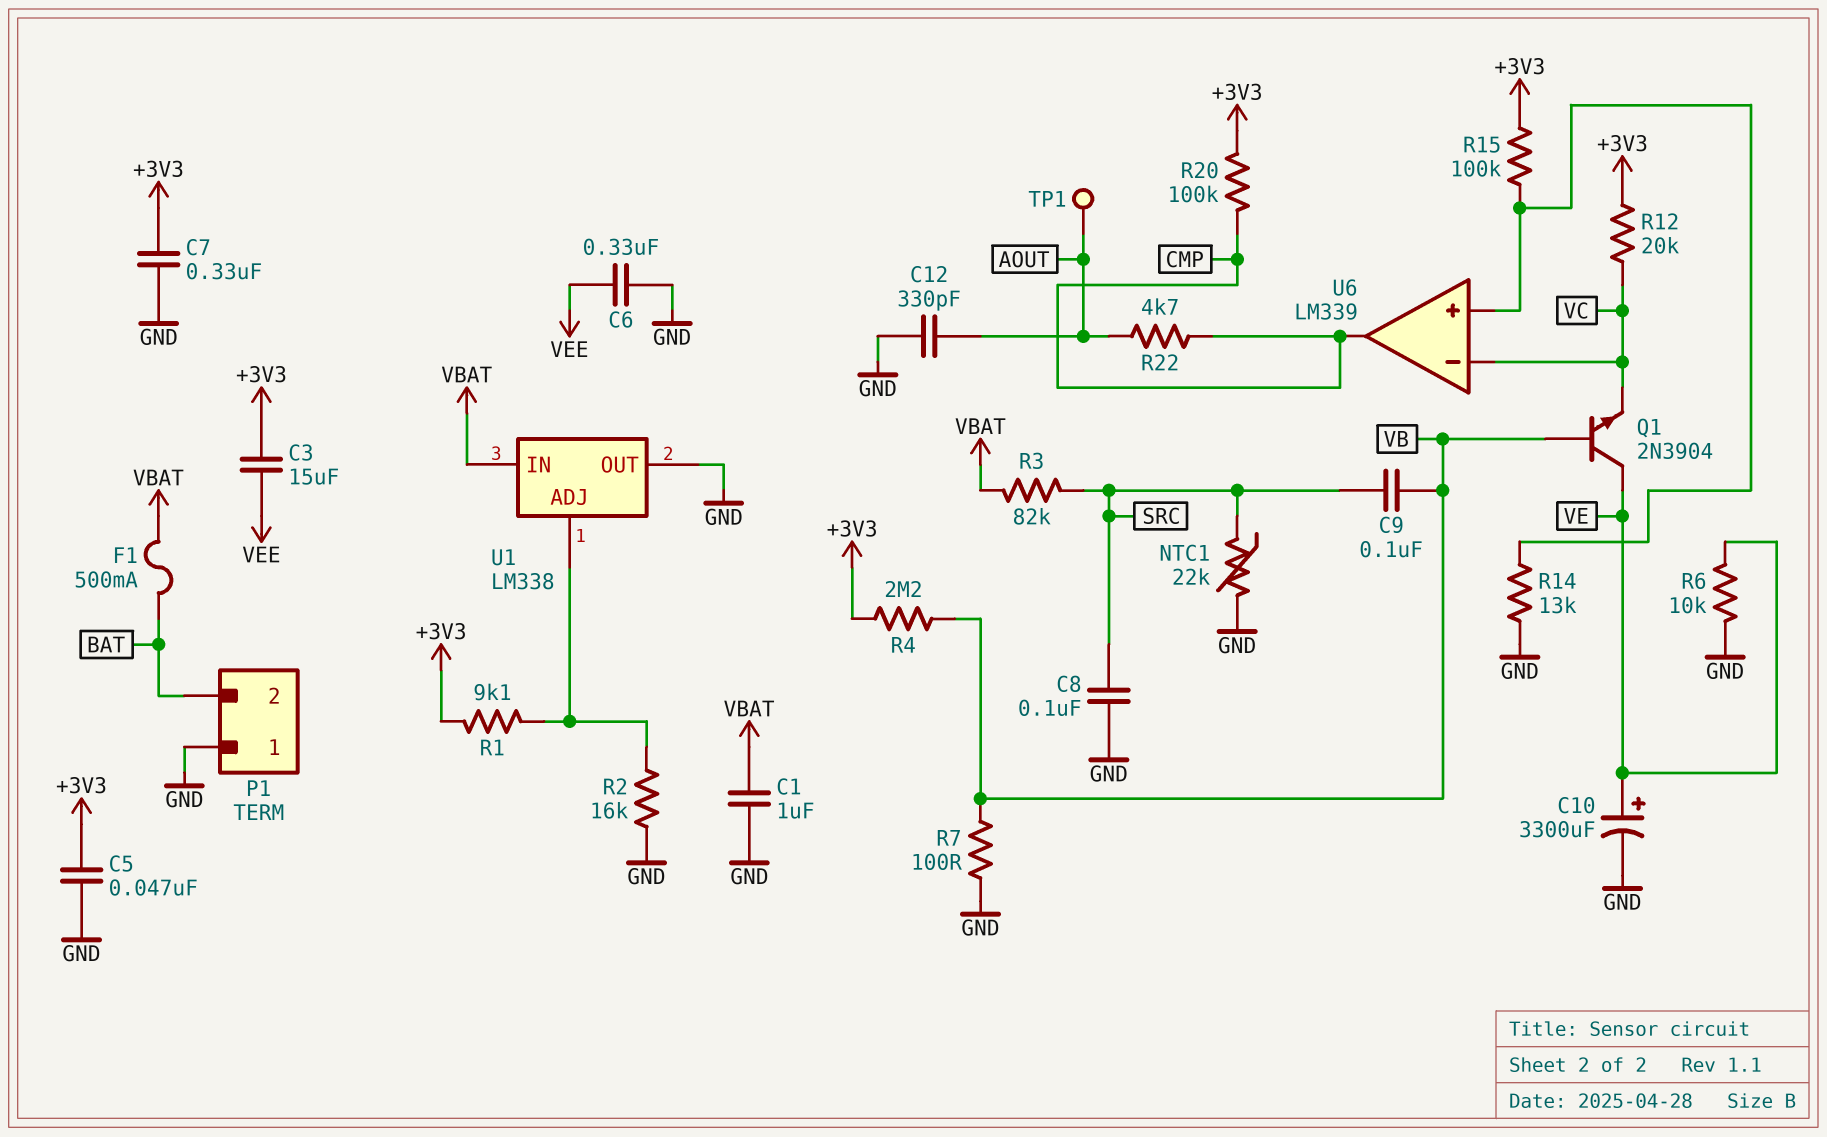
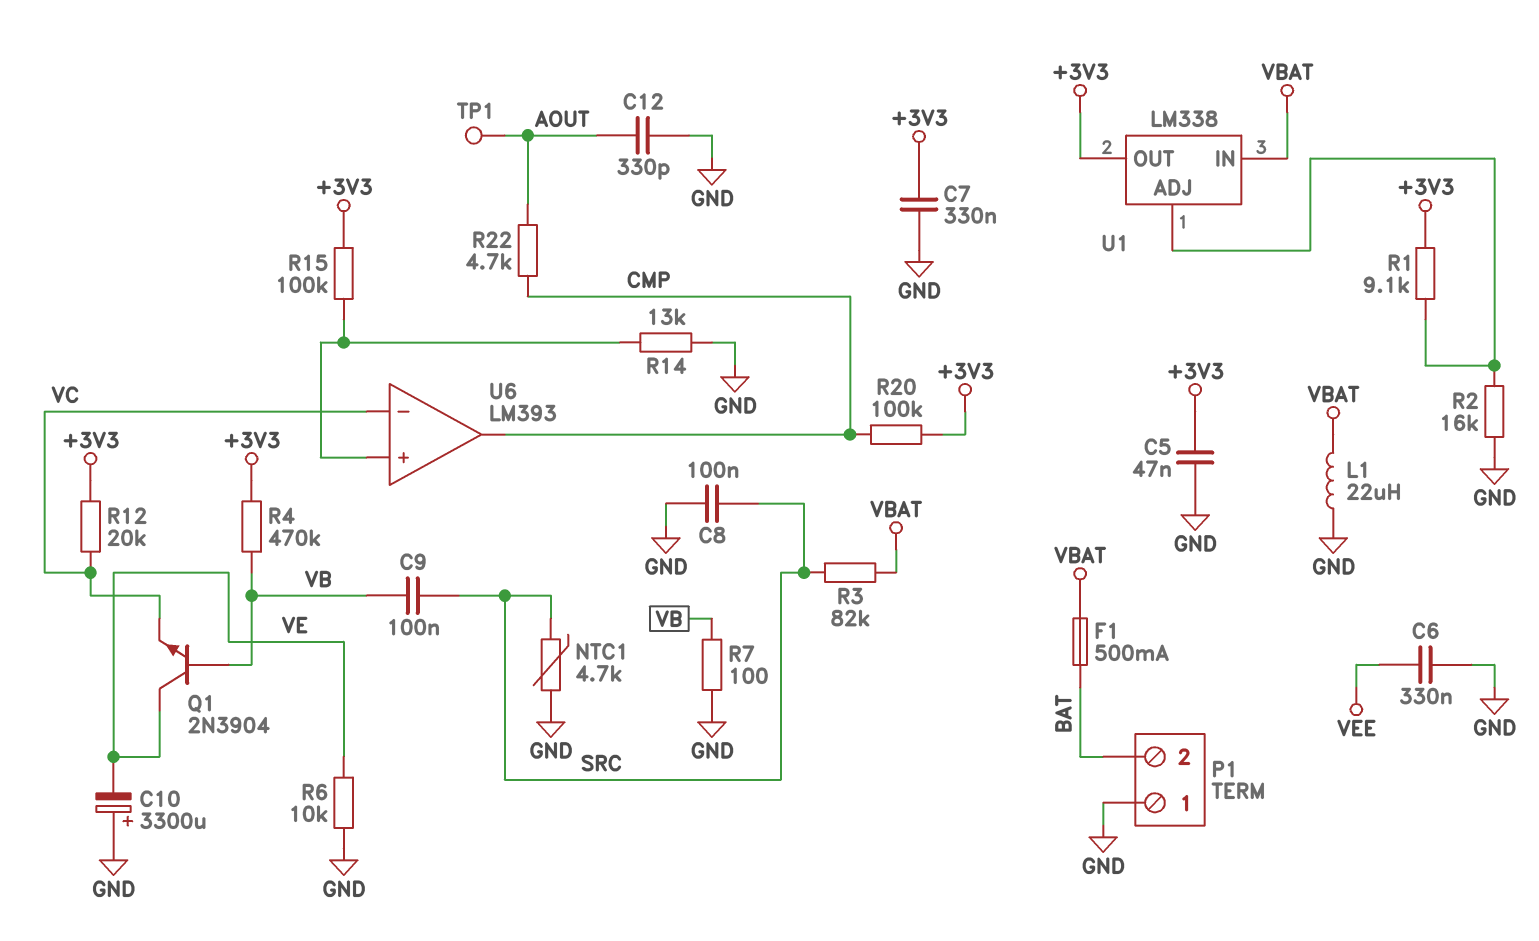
C1: 1uF (GND, VBAT) -> none
C3: 15uF (+3V3, VEE) -> none
C10: 3300uF (plus VE, minus GND) -> 3300uF (plus GND, minus VE)
L1: none -> 22uH (GND, VBAT)
NTC1: 22k (GND, SRC) -> 4.7k (GND, SRC)
R4: 2.2M (+3V3, VB) -> 470k (+3V3, VB)
U1 pin OUT: GND -> +3V3
U6: LM339 -> LM393

